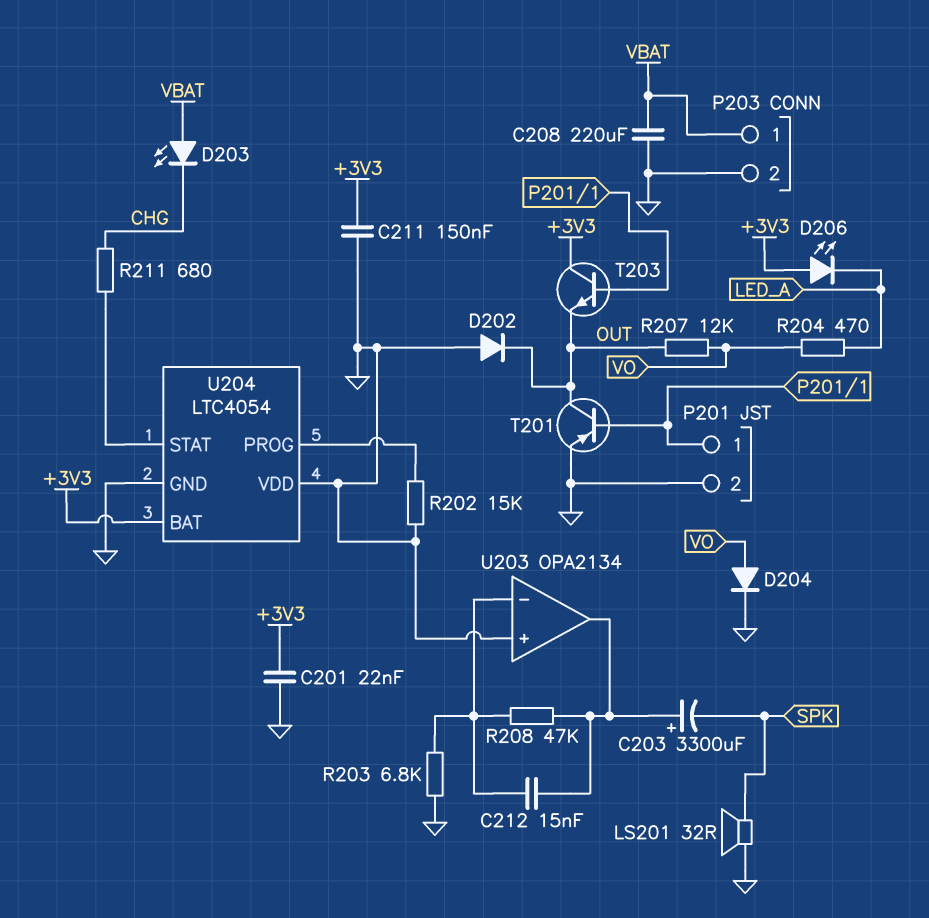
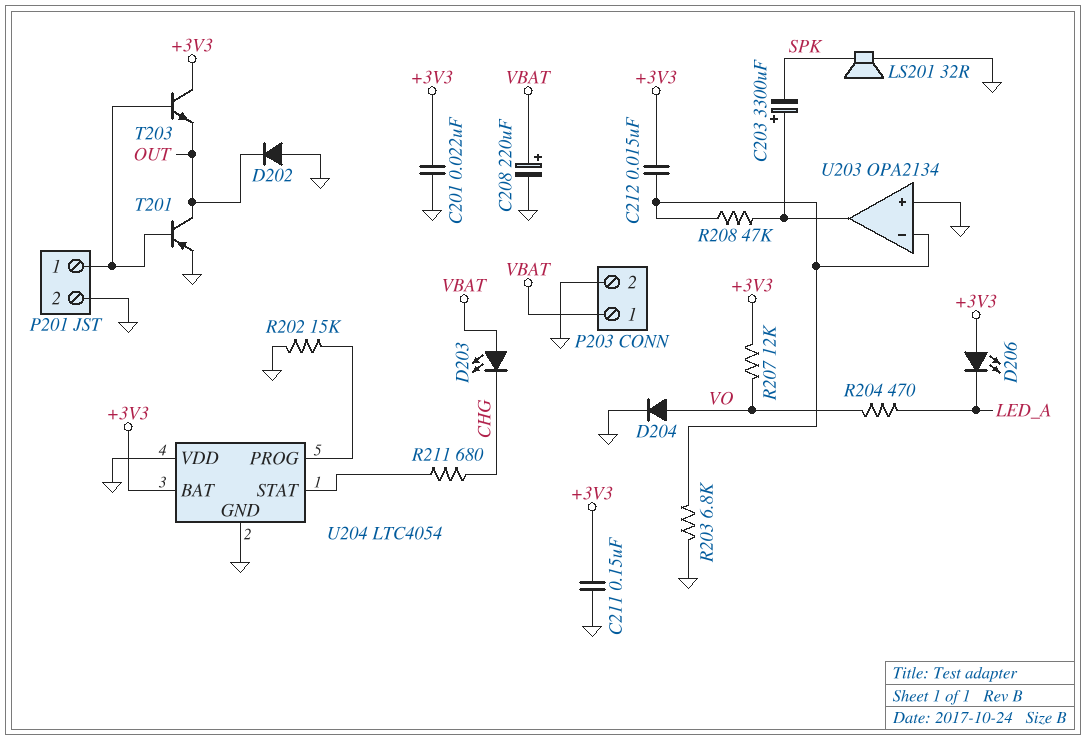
C208: 220uF (GND, VBAT) -> 220uF (plus VBAT, minus GND)
C212: 15nF (U203/in-, U203/out) -> 15nF (+3V3, U203/in-)
R207: 12k (OUT, VO) -> 12k (+3V3, VO)

